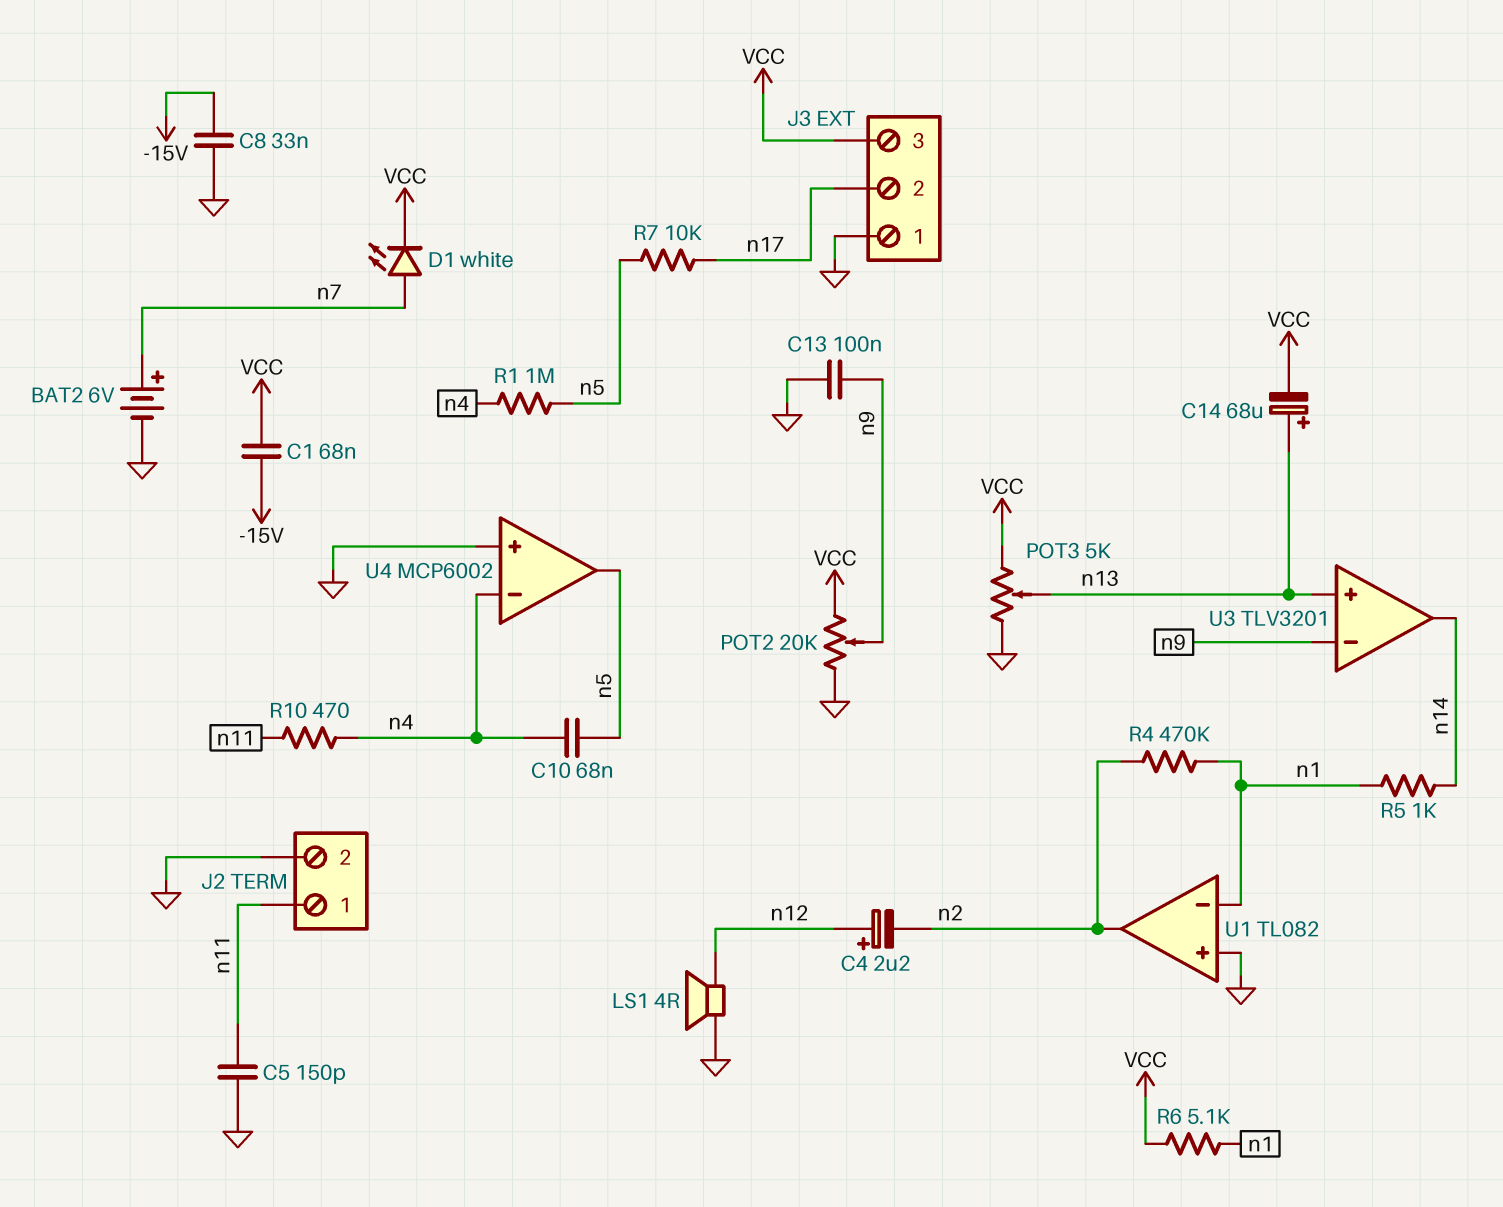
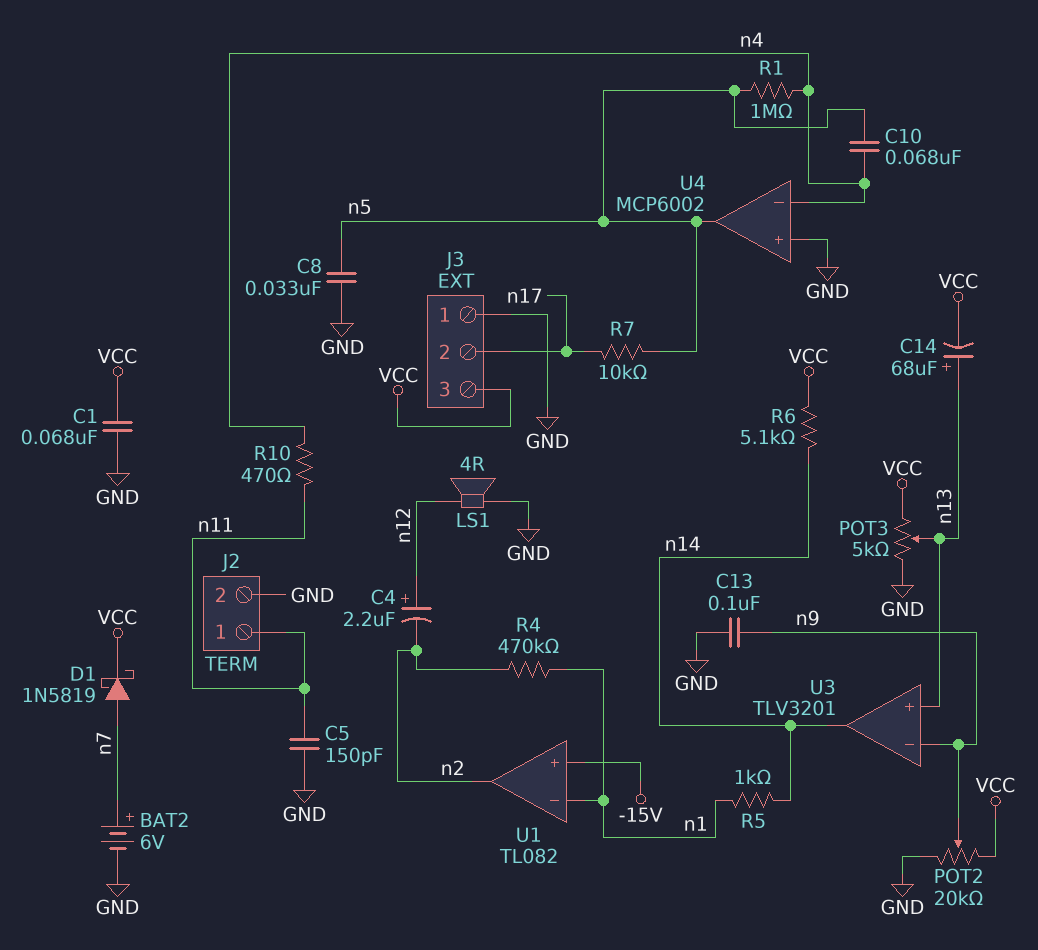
C1: 68nF (-15V, VCC) -> 68nF (GND, VCC)
C8: 33nF (-15V, GND) -> 33nF (GND, n5)
D1: LED white (A n7, K VCC) -> schottky 1N5819 (A n7, K VCC)
R6: 5.1k (VCC, n1) -> 5.1k (VCC, n14)
U1 pin in+: GND -> -15V

